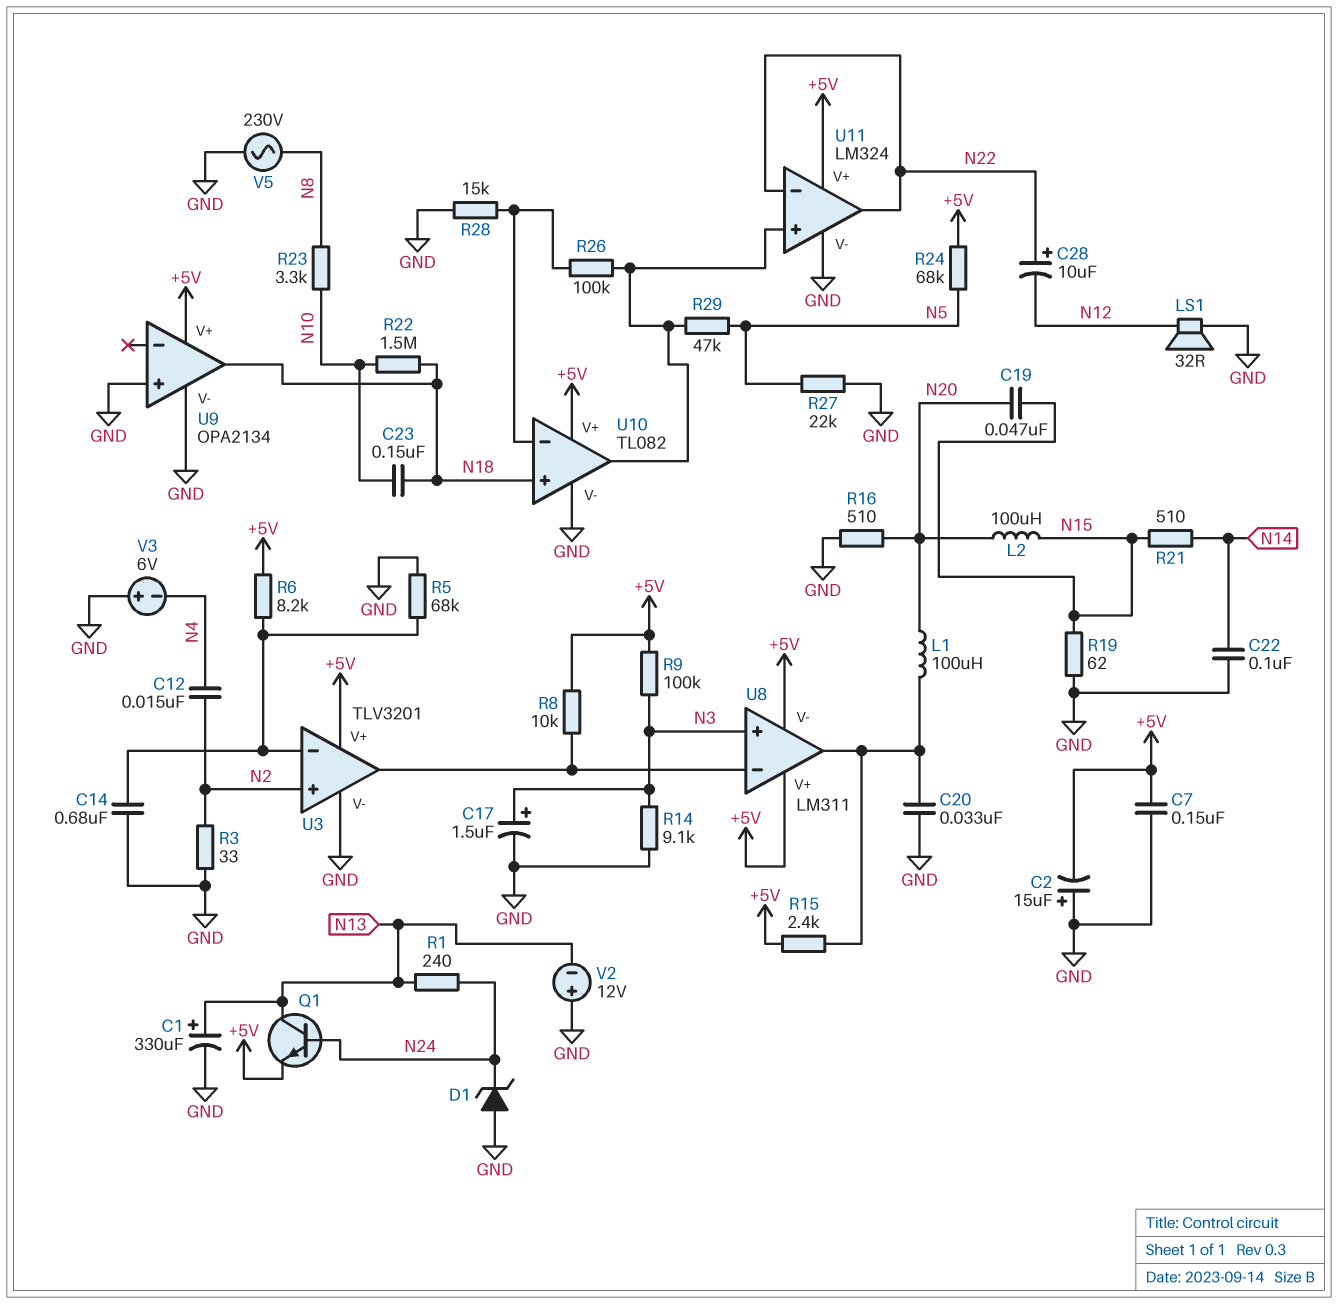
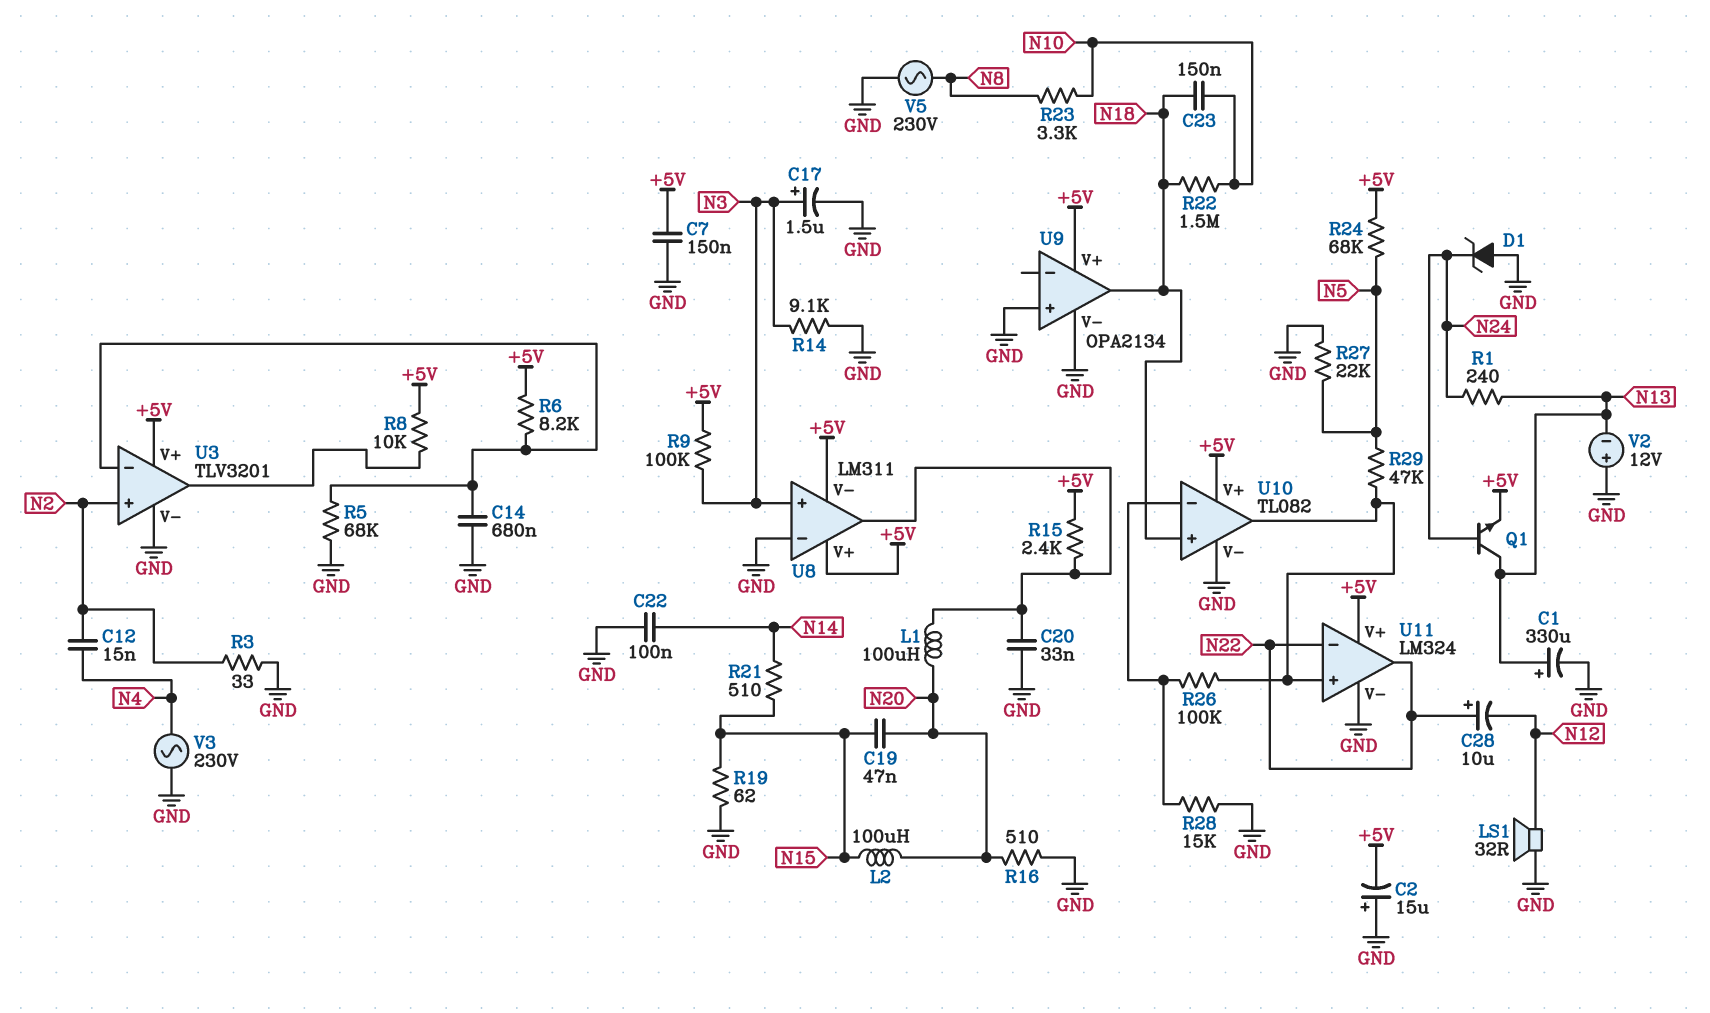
U8 pin in-: U3/out -> GND
V3: 6V (plus GND, minus N4) -> AC 230V (GND, N4)

